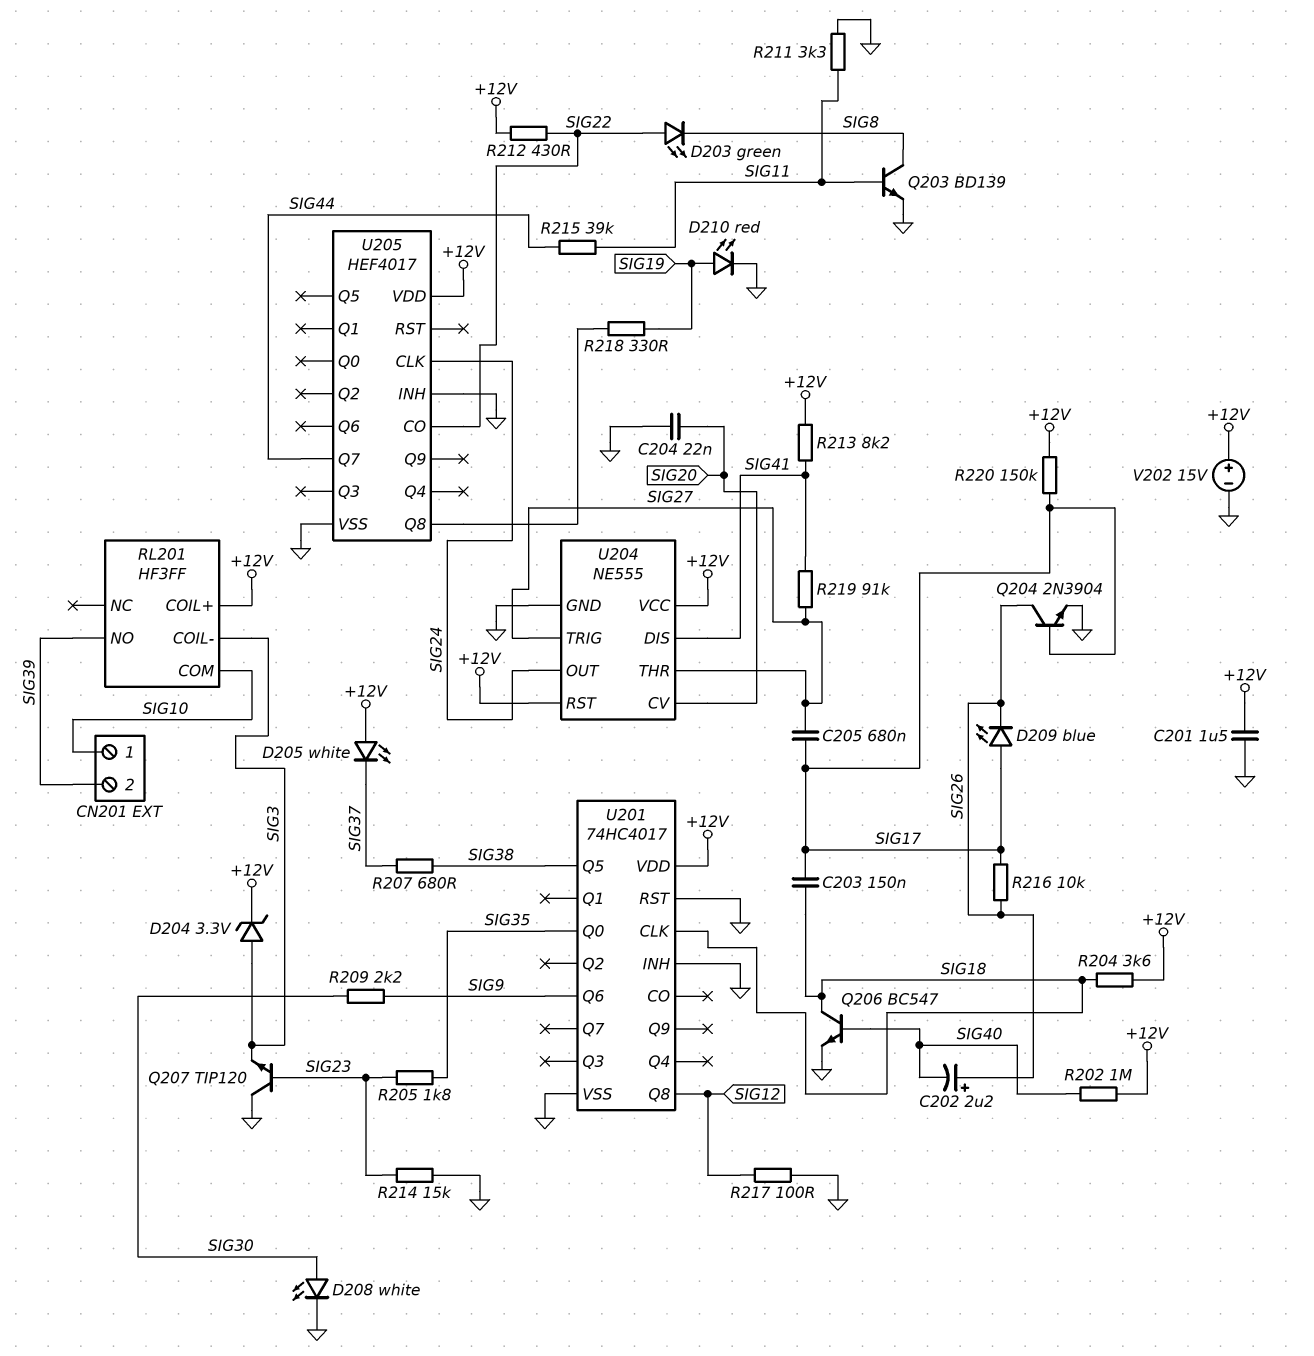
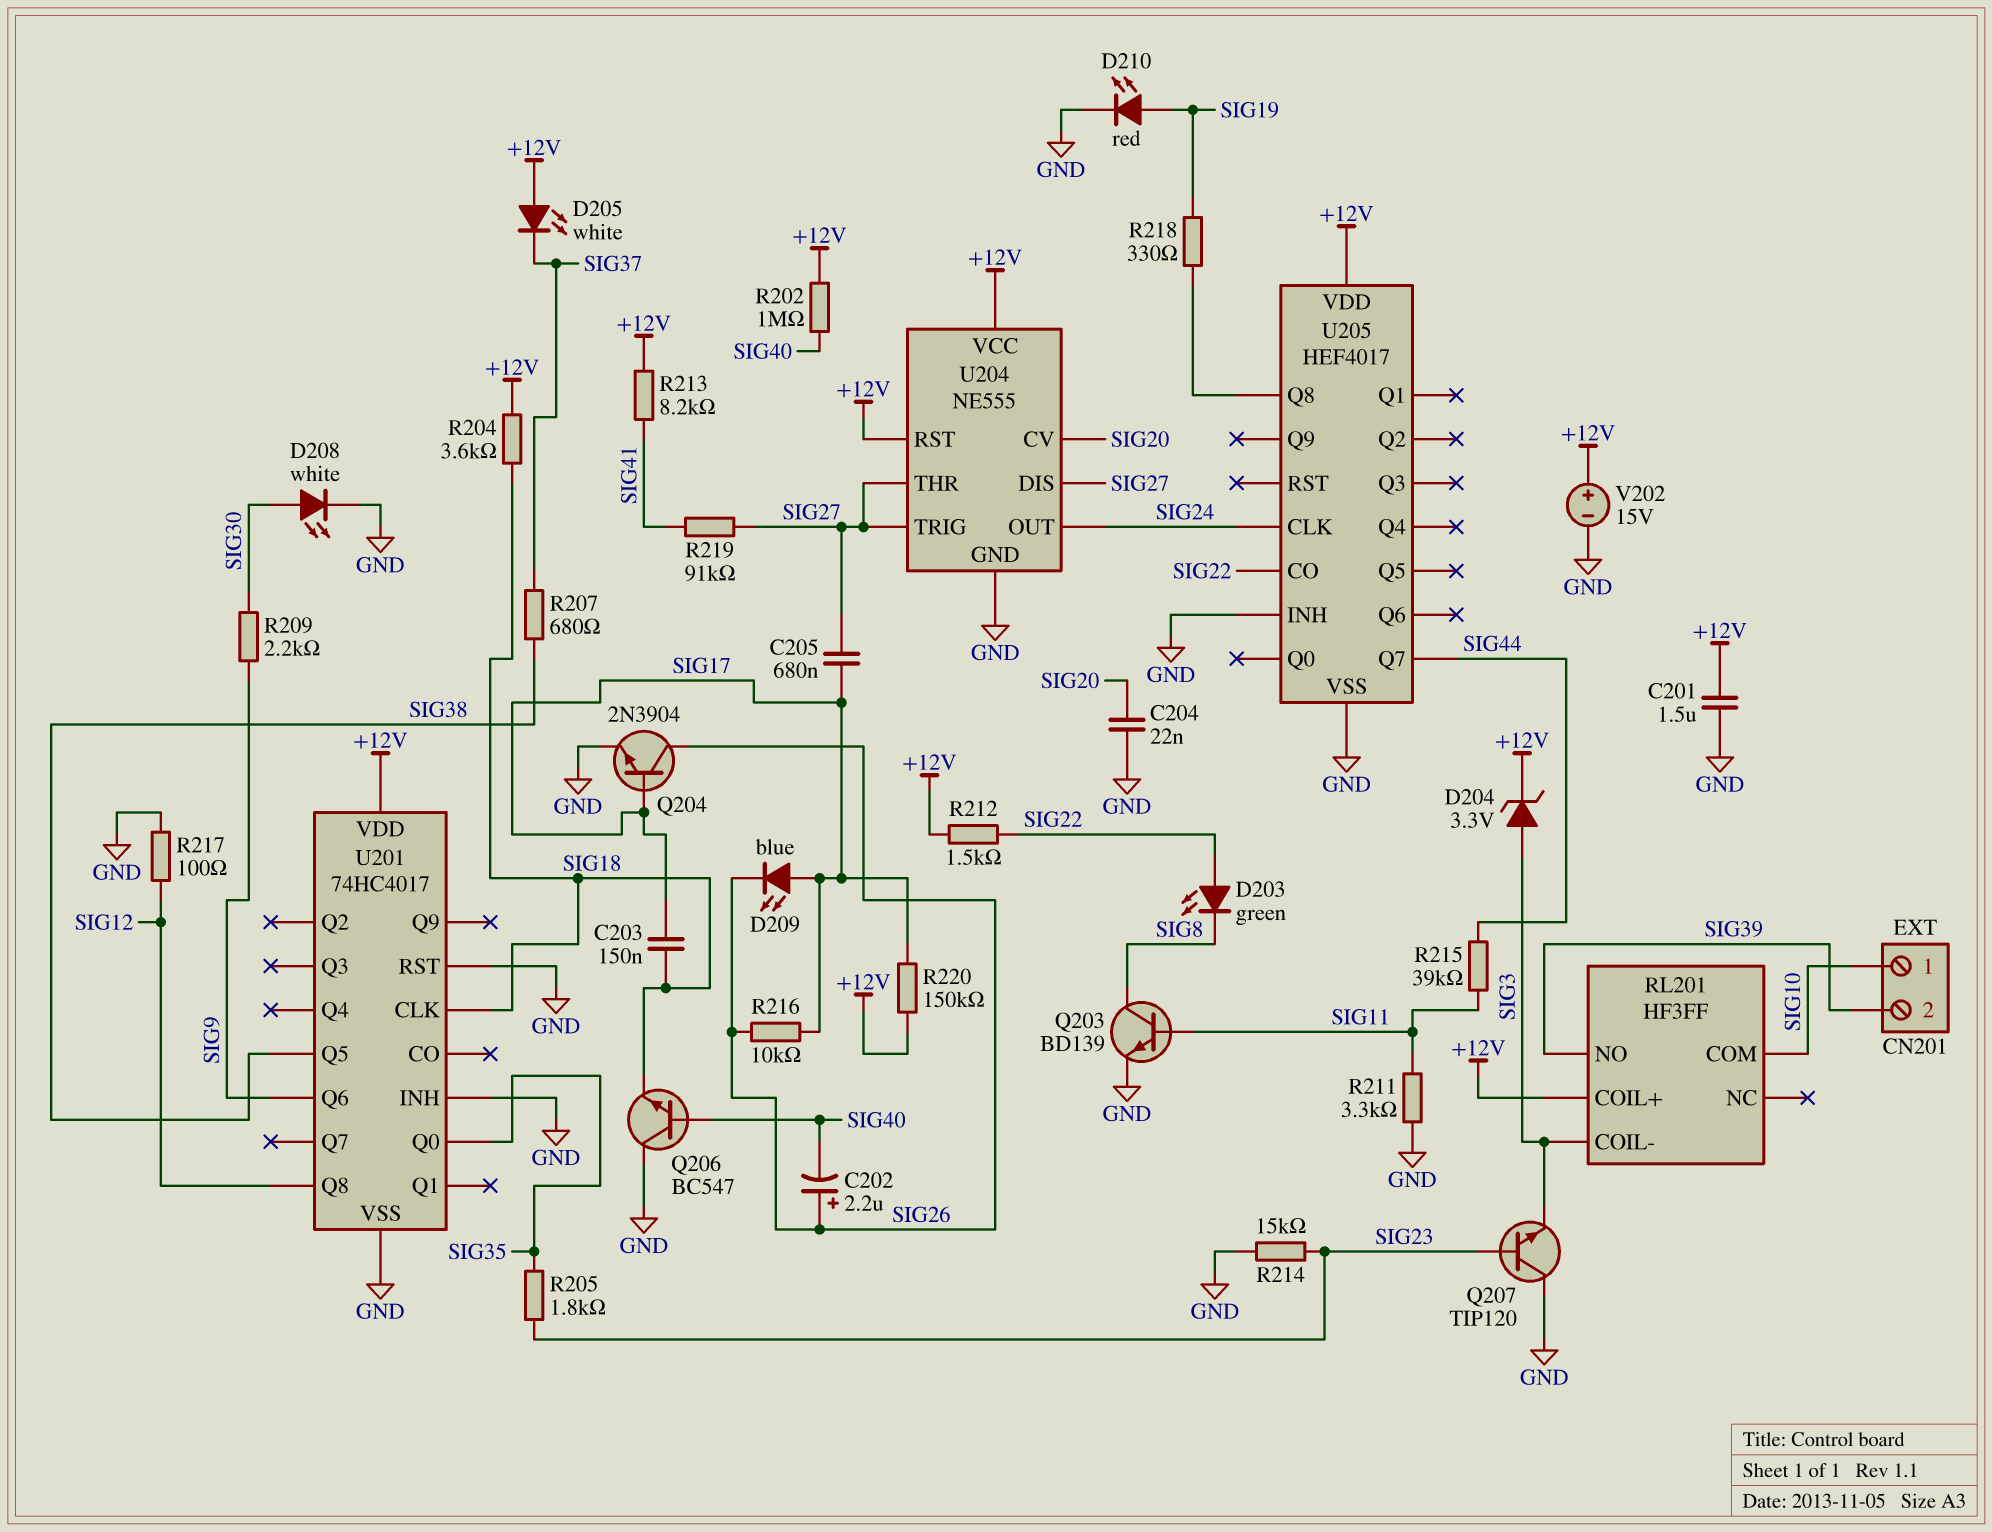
Q206: NPN BC547 (B SIG40, C SIG18, E GND) -> NPN BC547 (B SIG40, C GND, E SIG18)
R212: 430 (+12V, SIG22) -> 1.5k (+12V, SIG22)
U204 pin DIS: SIG41 -> SIG27

